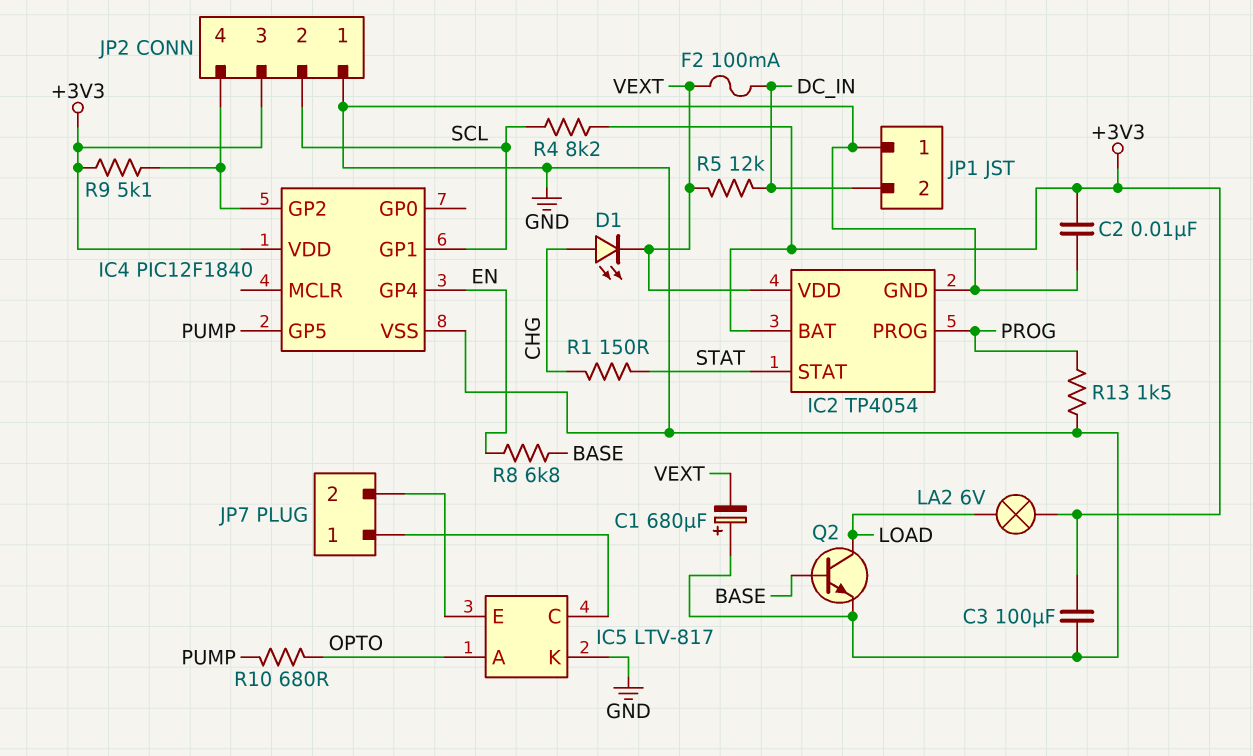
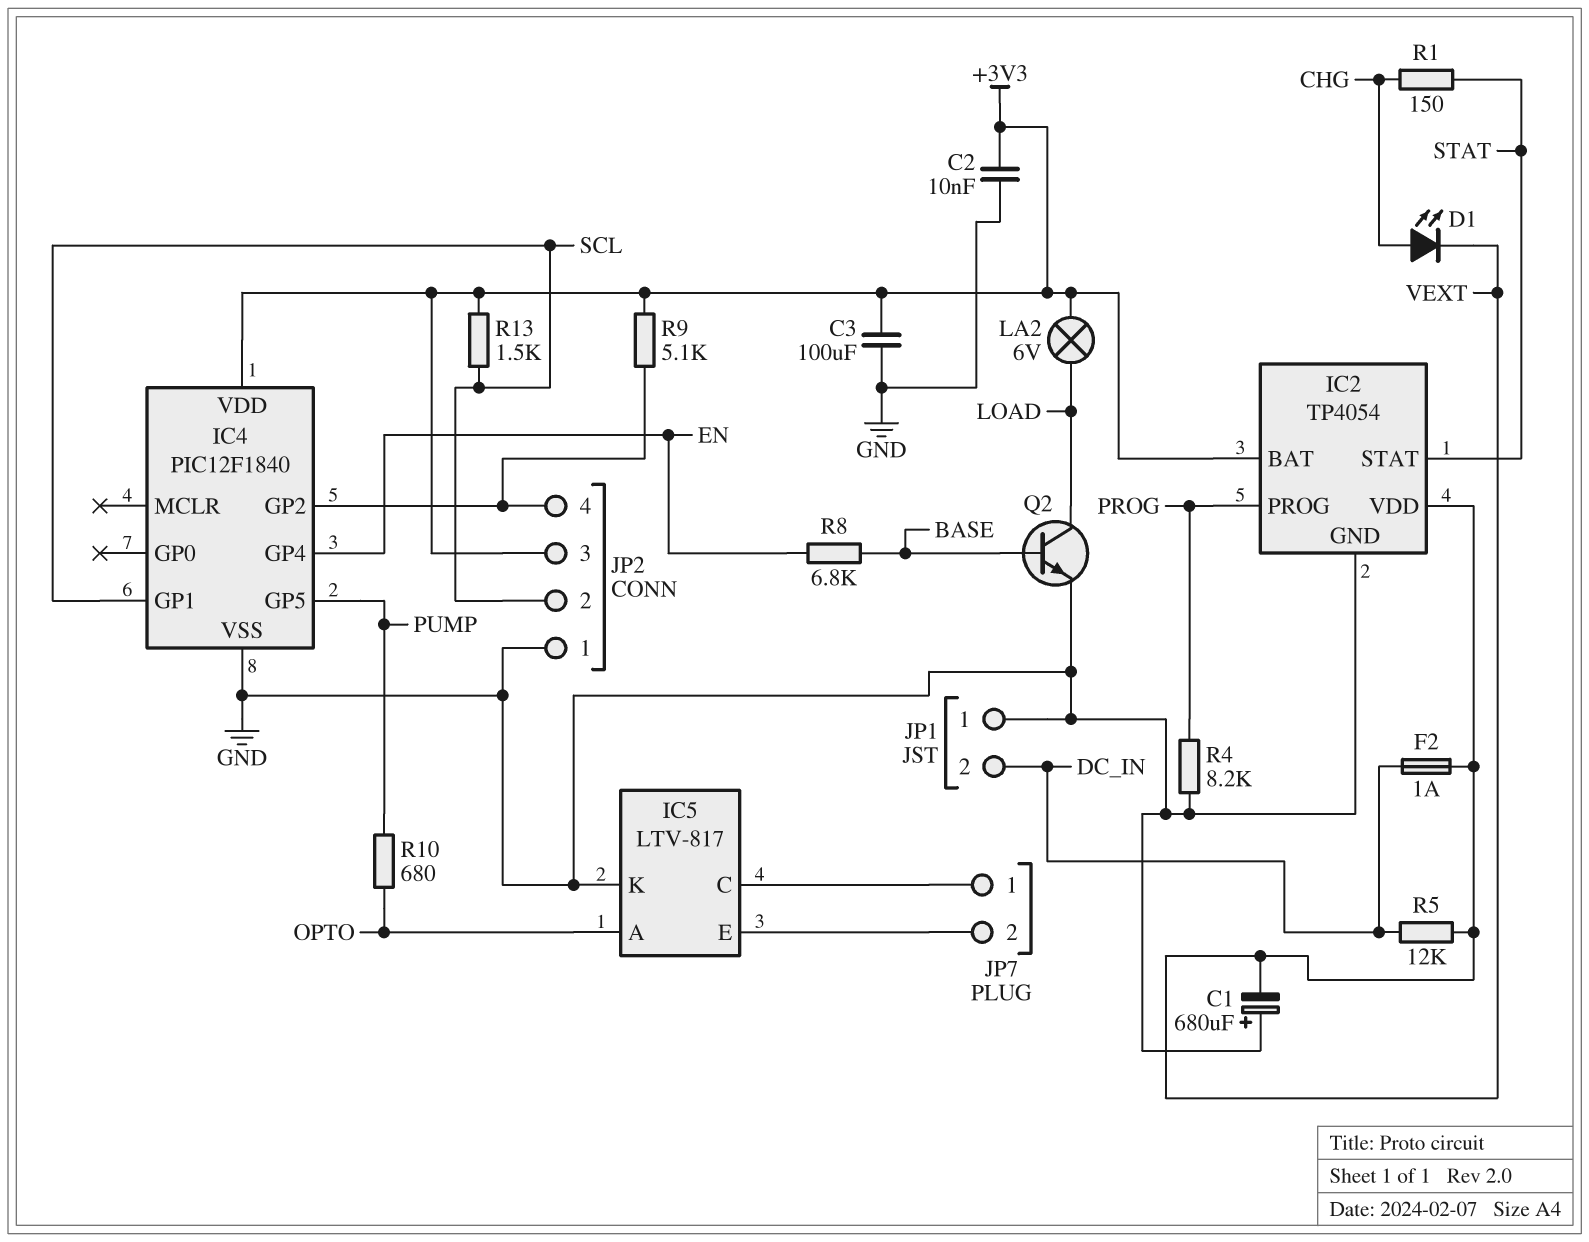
F2: 100mA (DC_IN, VEXT) -> 1A (DC_IN, VEXT)
R4: 8.2k (+3V3, SCL) -> 8.2k (GND, PROG)
R13: 1.5k (GND, PROG) -> 1.5k (+3V3, SCL)

